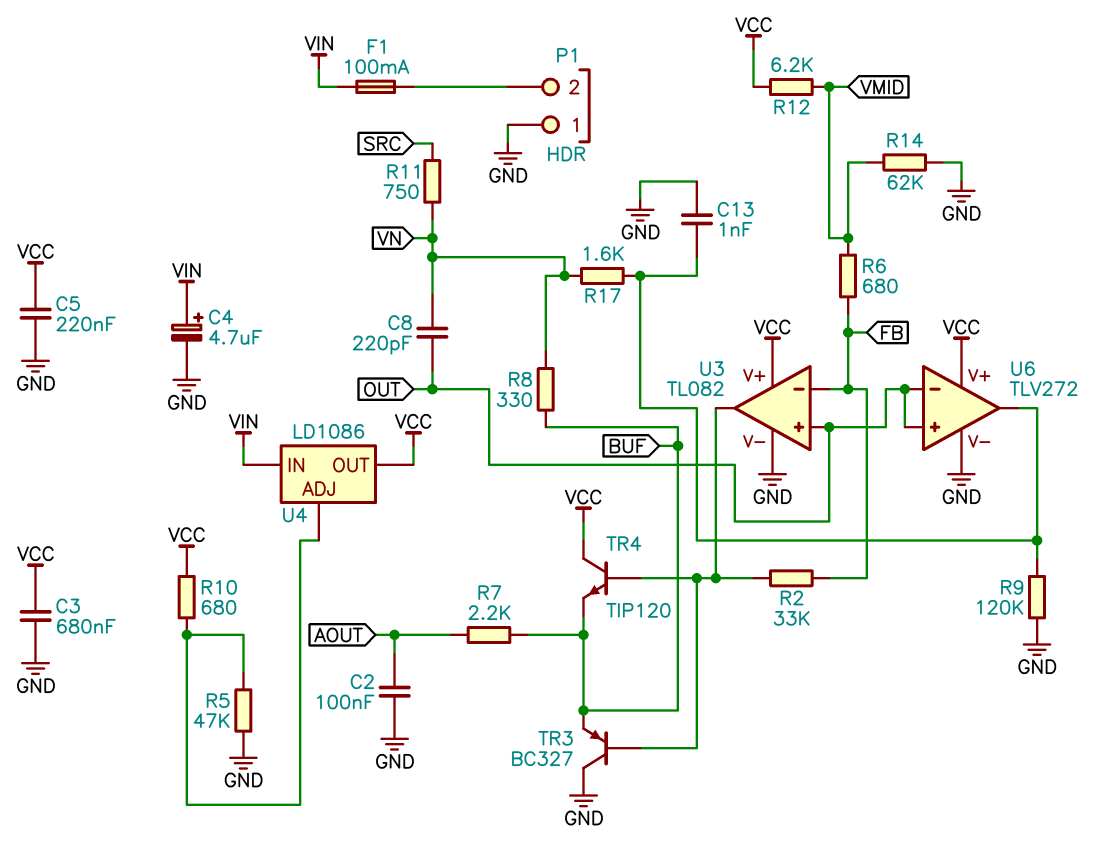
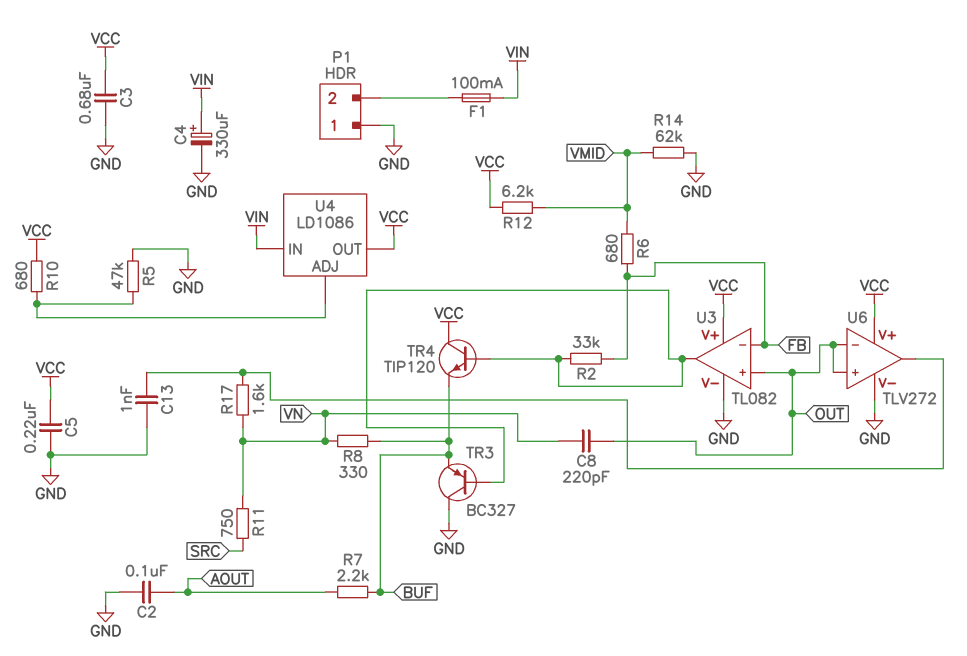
C4: 4.7uF (plus VIN, minus GND) -> 330uF (plus VIN, minus GND)
R9: 120k (GND, U6/out) -> none

